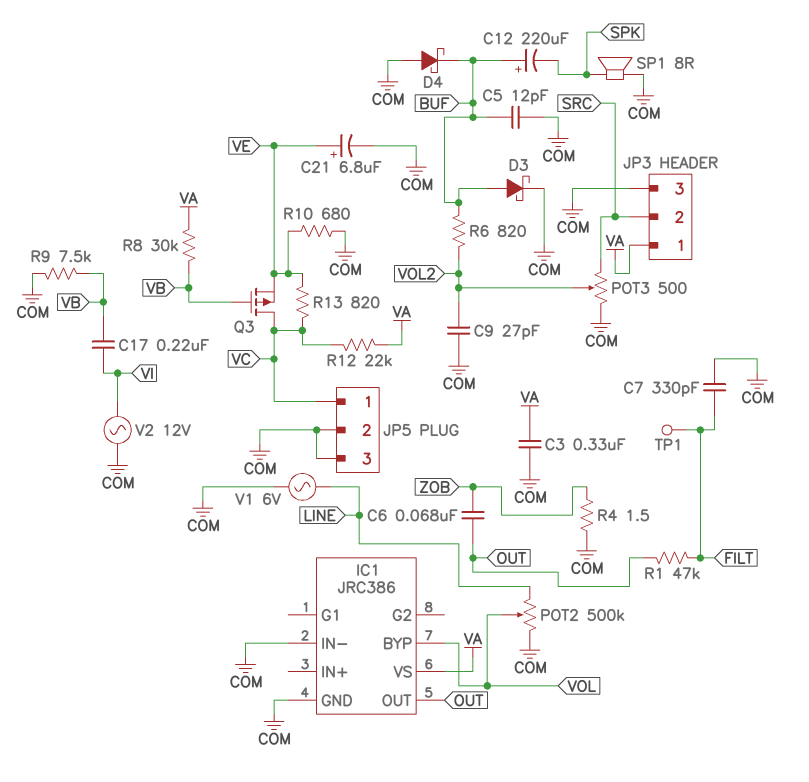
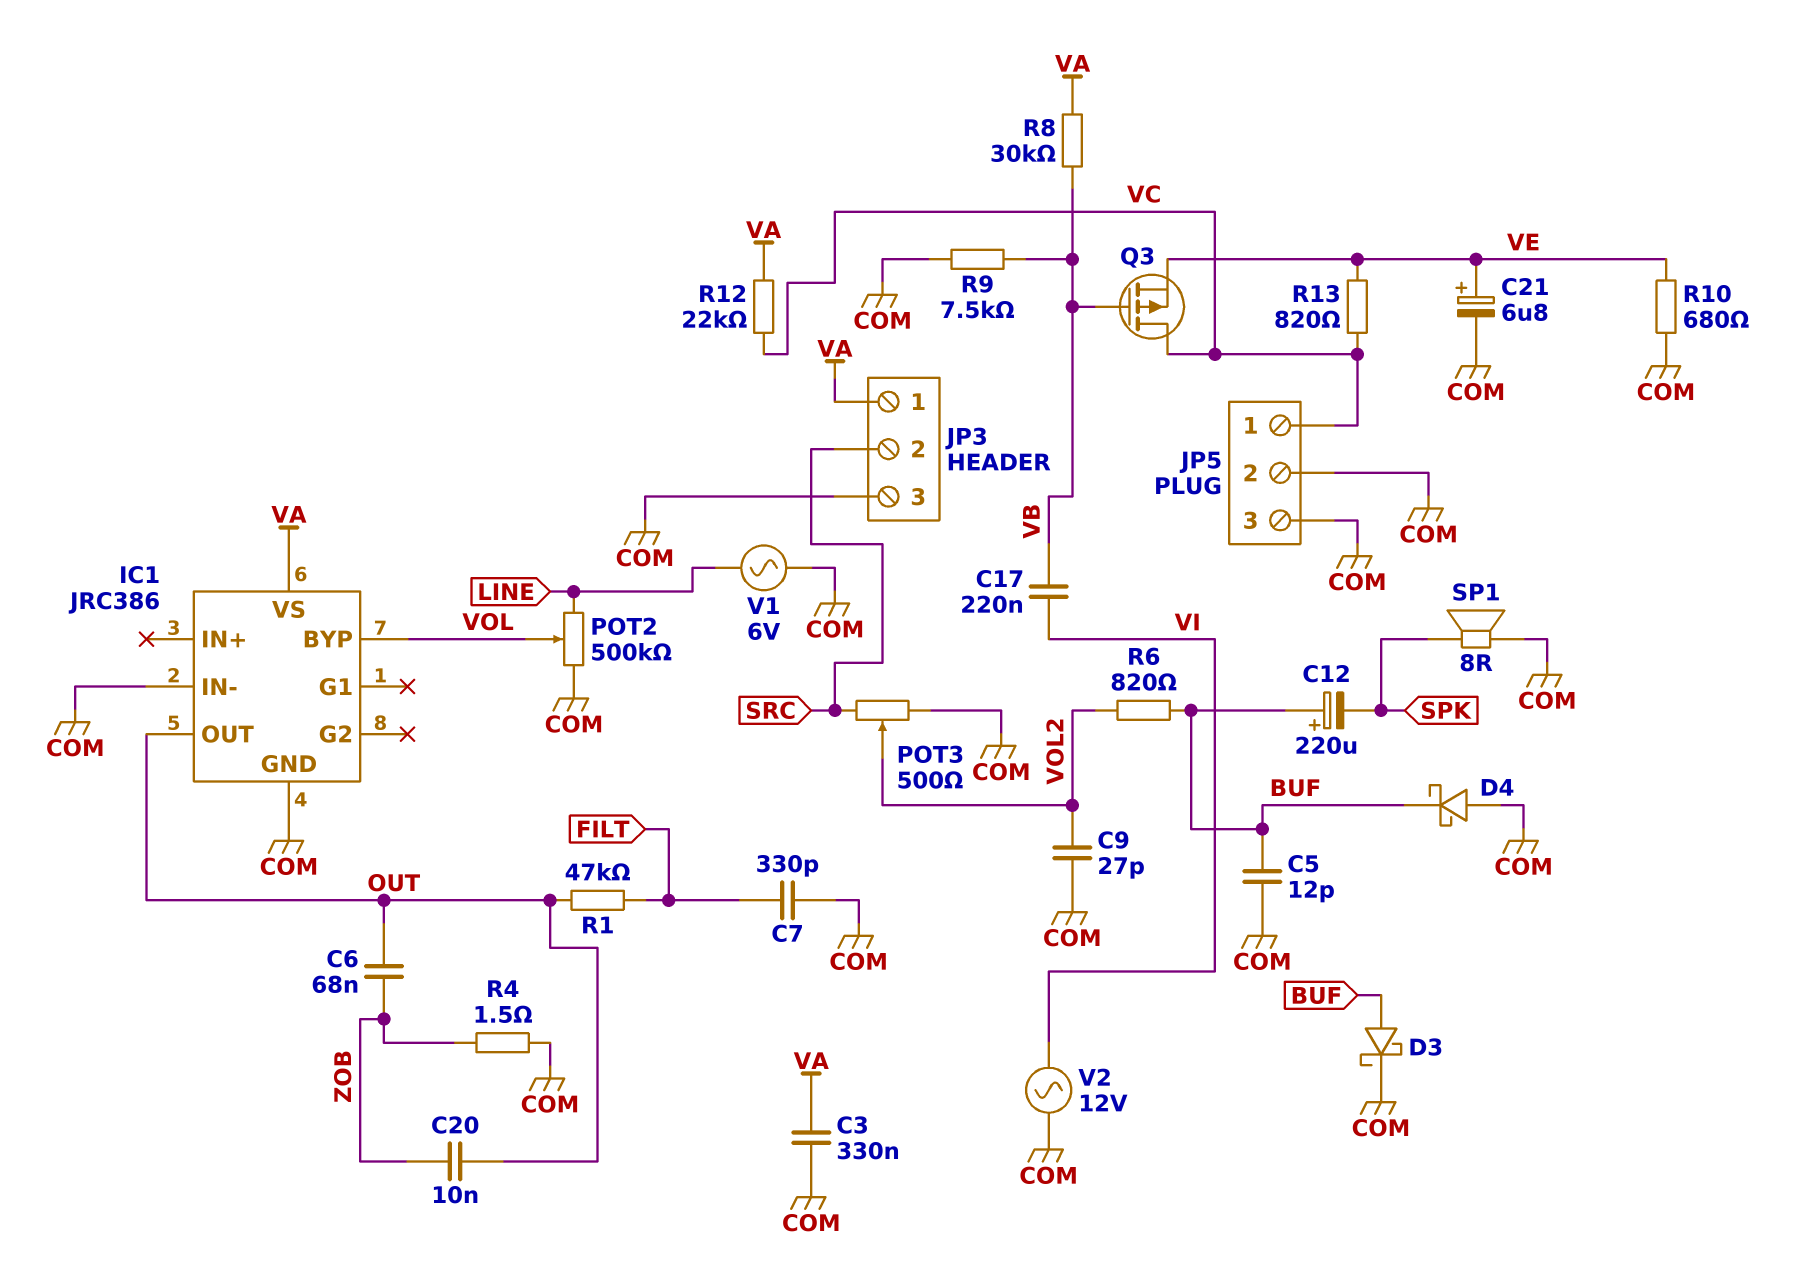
C20: none -> 10nF (OUT, ZOB)
TP1: test point (FILT) -> none

